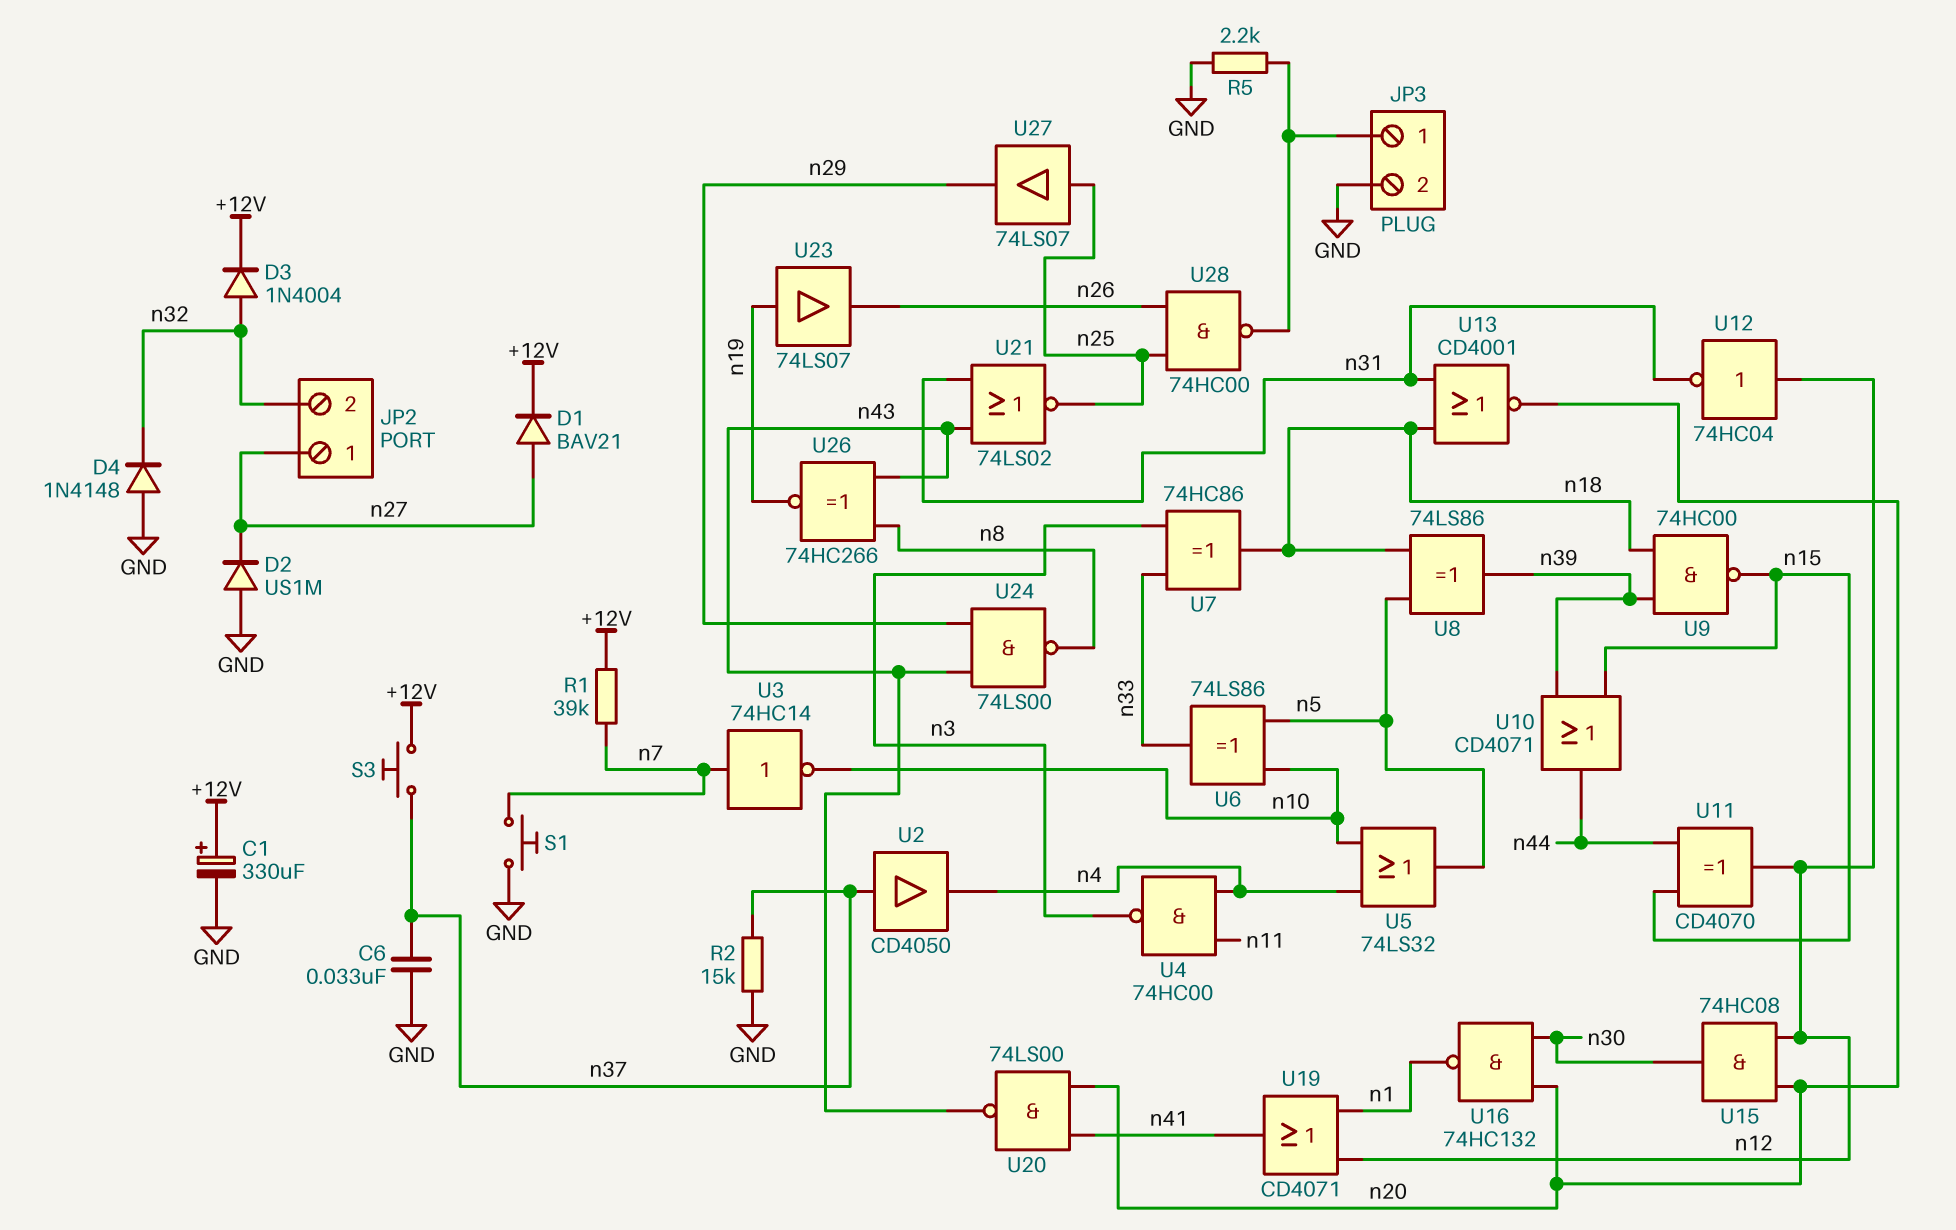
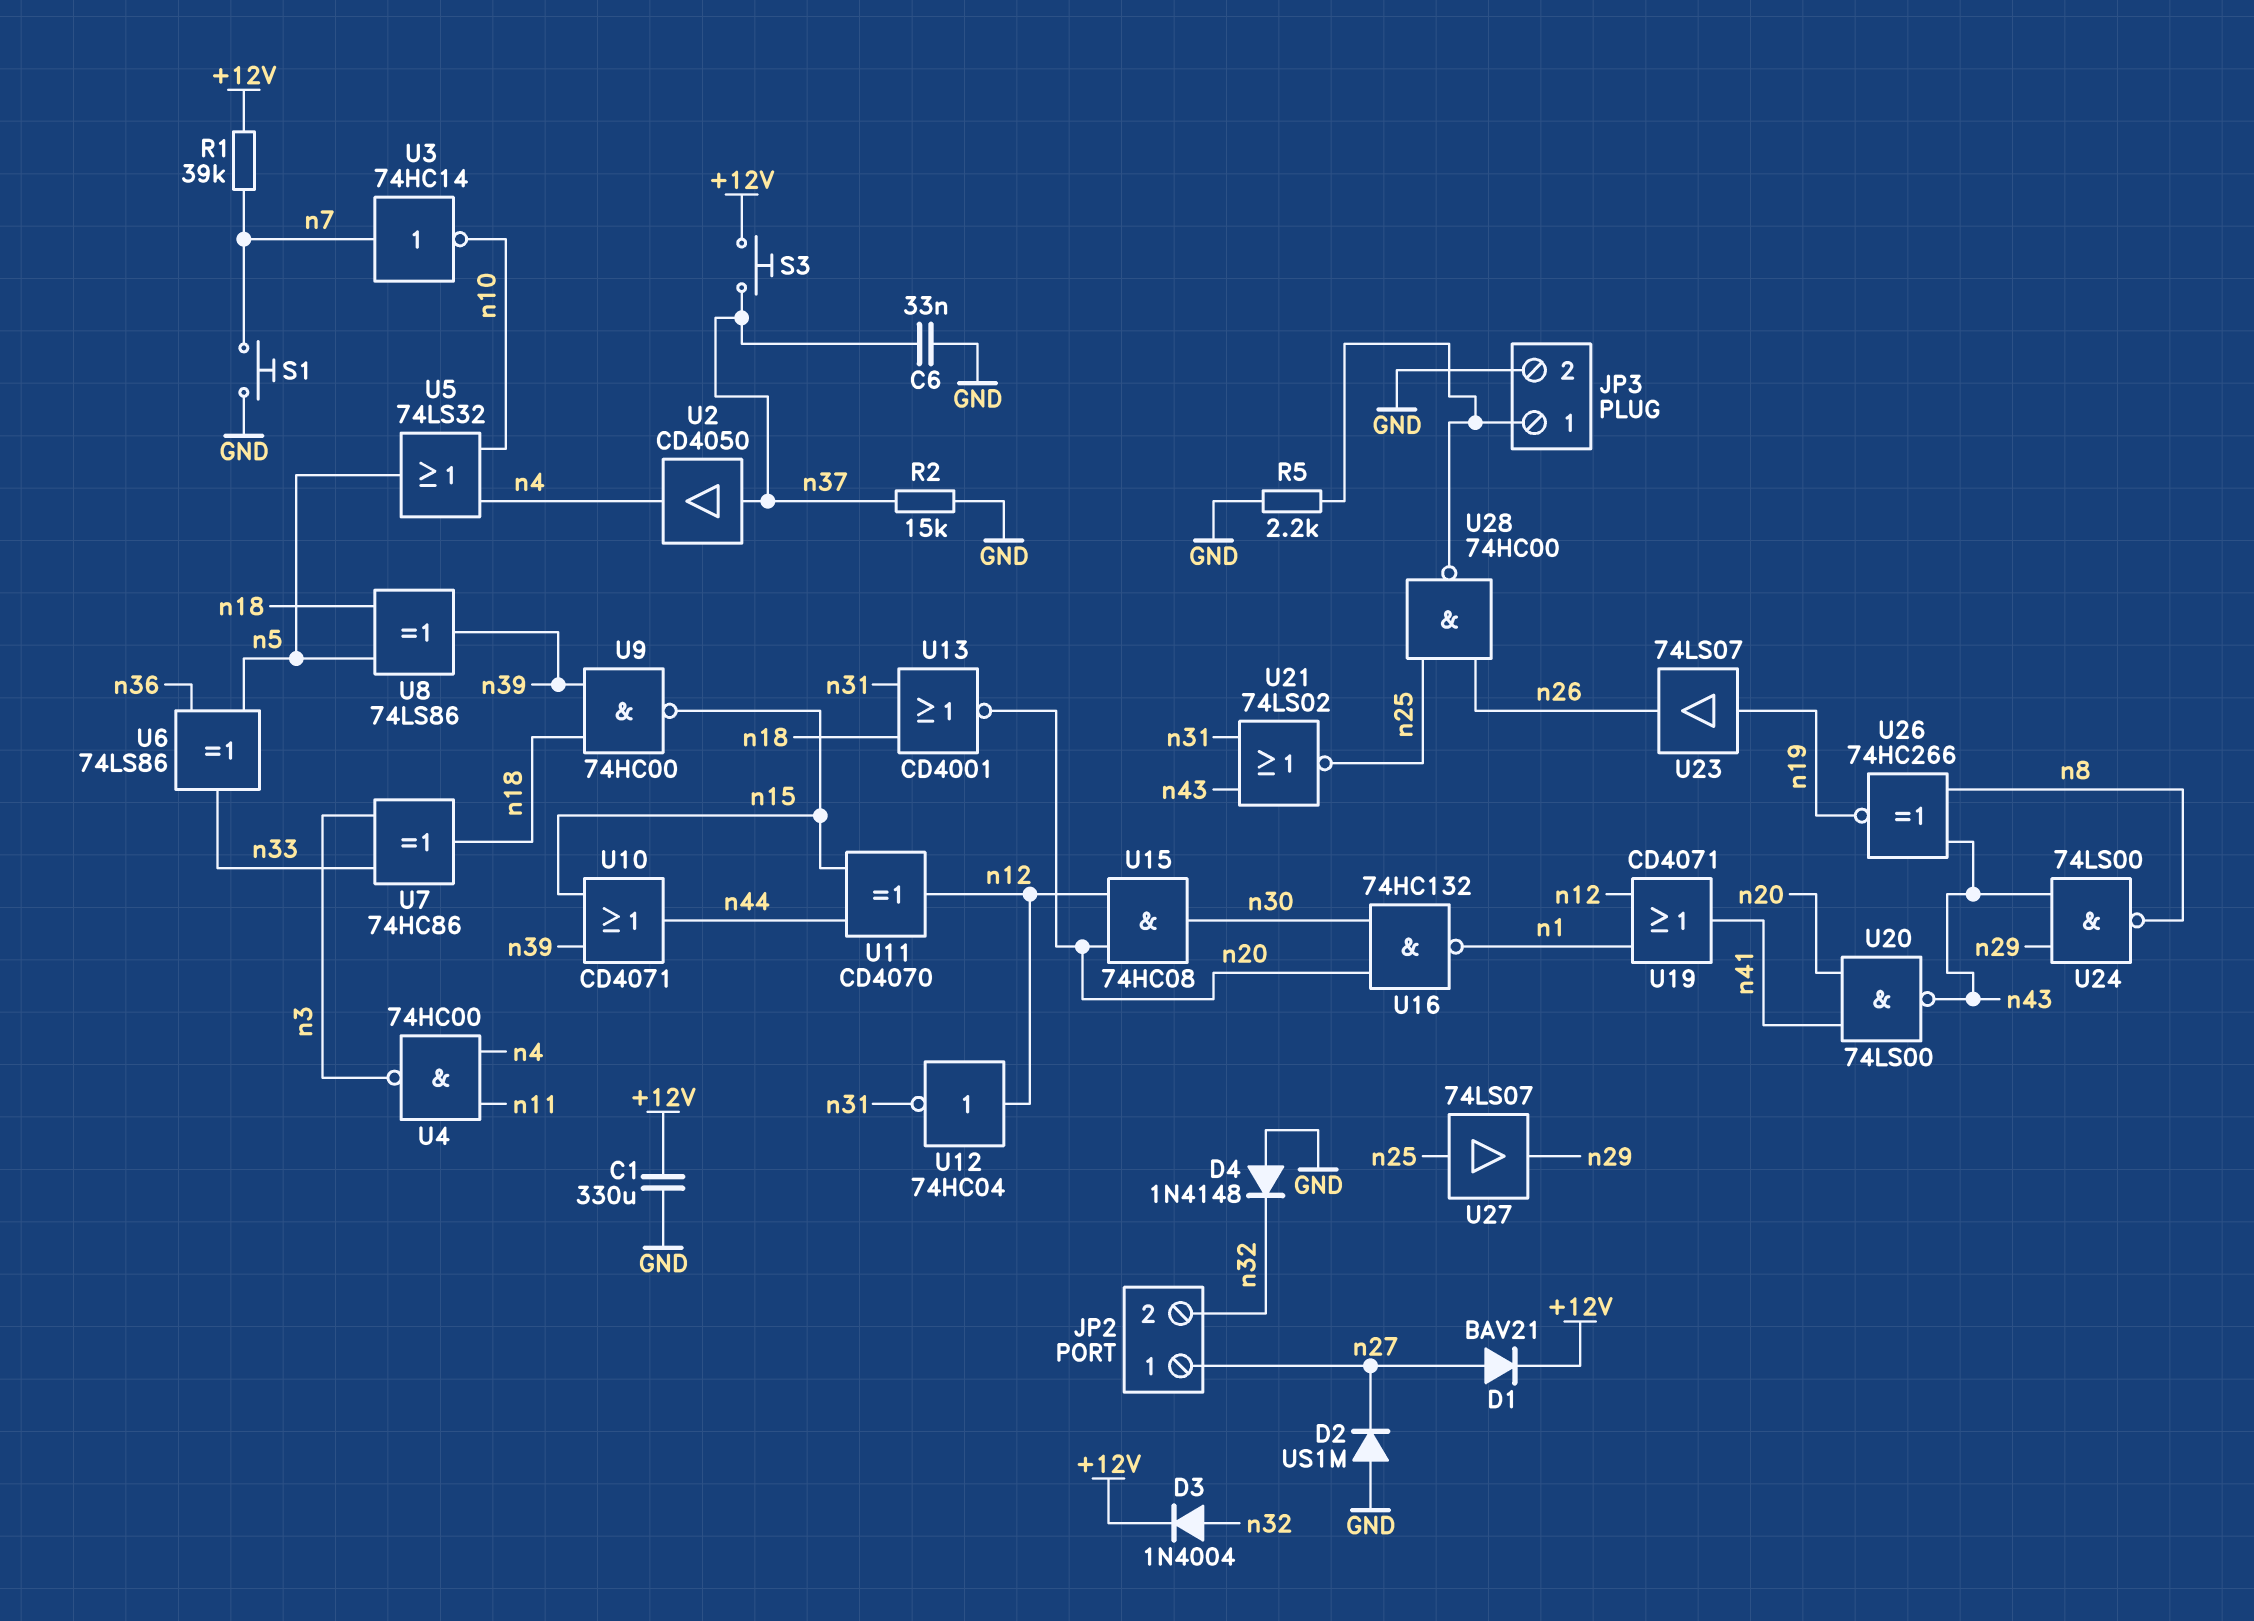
C1: 330uF (plus +12V, minus GND) -> 330uF (+12V, GND)
U6: XOR 74LS86 (in n5, in n10, out n33) -> XOR 74LS86 (in n5, in n36, out n33)

